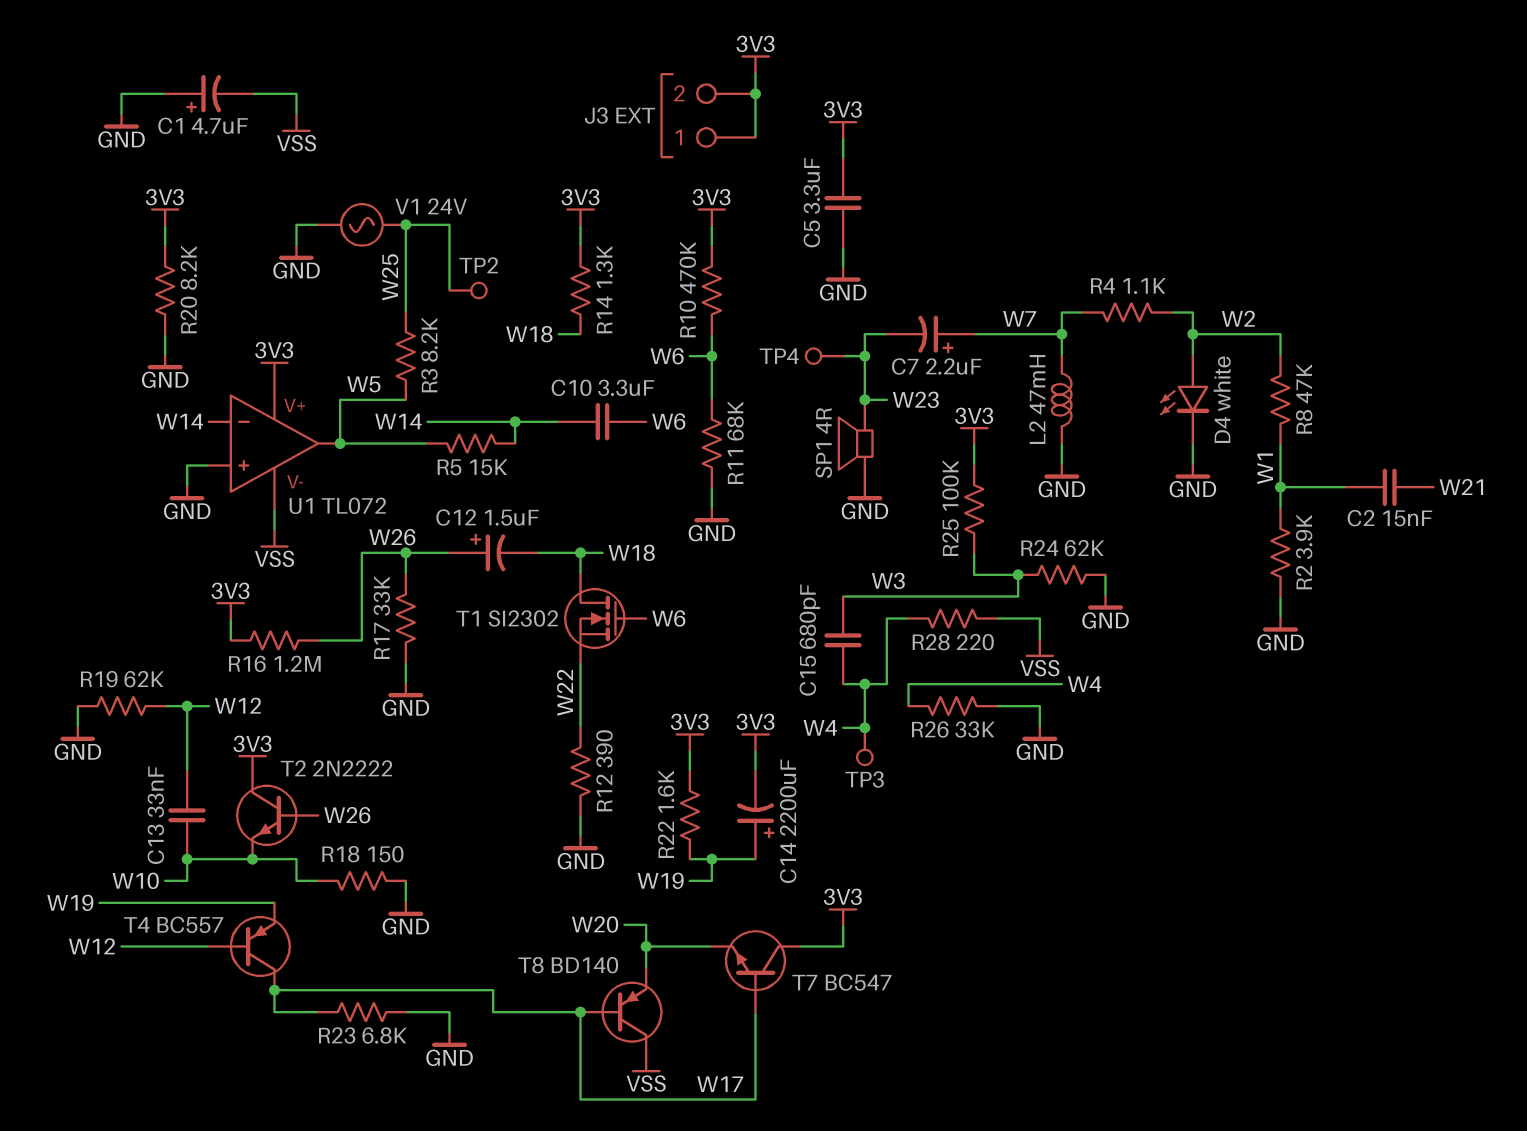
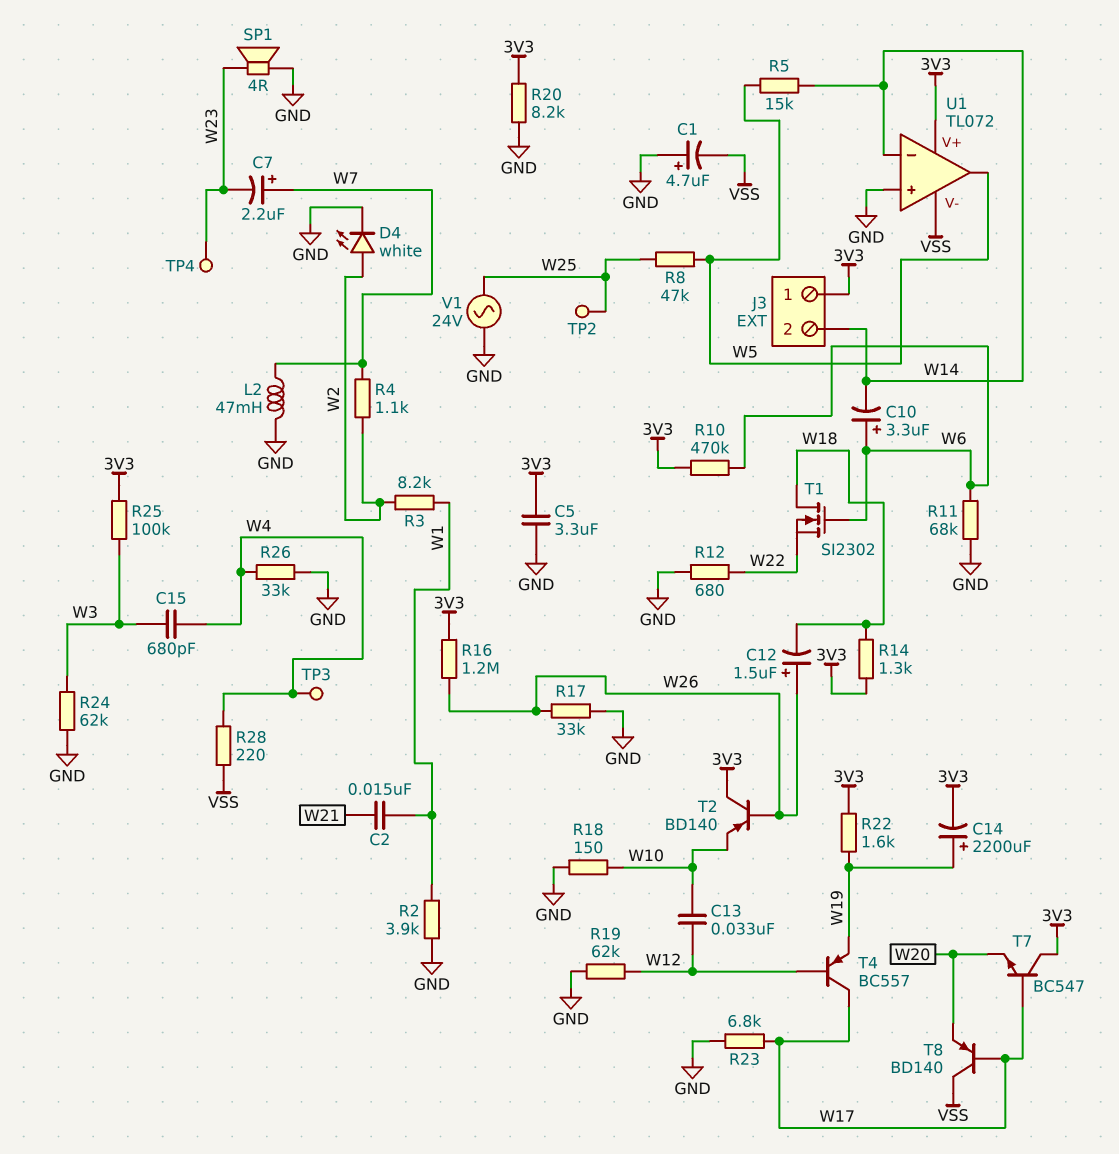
C10: 3.3uF (W6, W14) -> 3.3uF (plus W6, minus W14)
J3 pin 2: 3V3 -> W14
R3: 8.2k (W5, W25) -> 8.2k (W1, W2)
R8: 47k (W1, W2) -> 47k (W5, W25)
R12: 390 (GND, W22) -> 680 (GND, W22)
T2: NPN 2N2222 (B W26, C 3V3, E W10) -> PNP BD140 (B W26, C 3V3, E W10)

